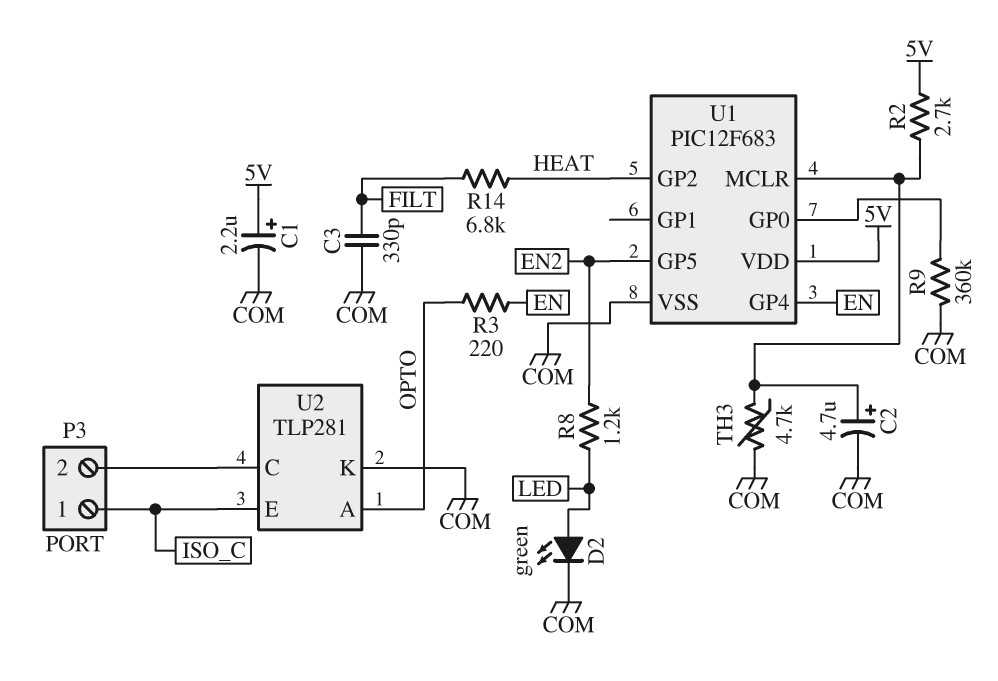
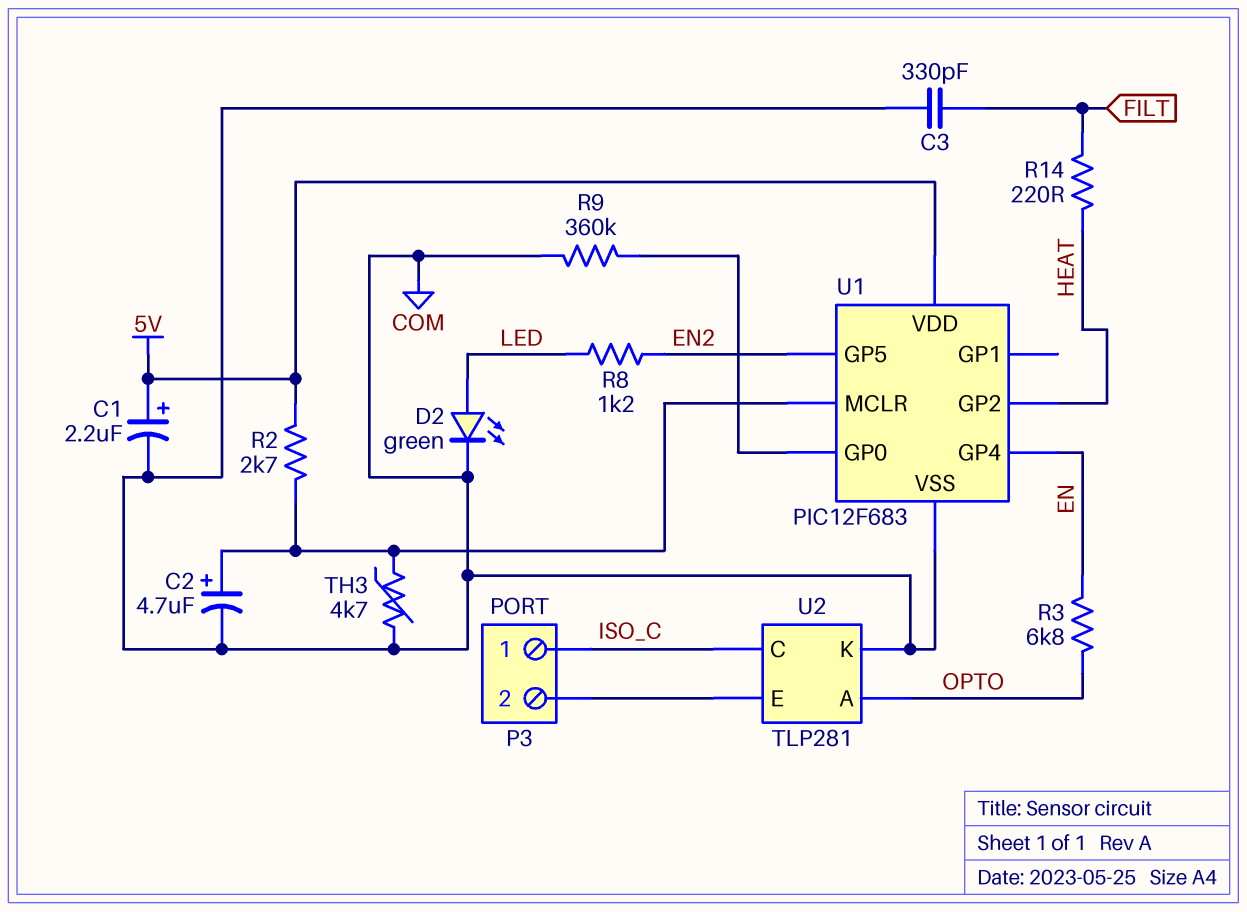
R3: 220 (EN, OPTO) -> 6.8k (EN, OPTO)
R14: 6.8k (FILT, HEAT) -> 220 (FILT, HEAT)
U2 pin C: P3/2 -> ISO_C
U2 pin E: ISO_C -> P3/2

